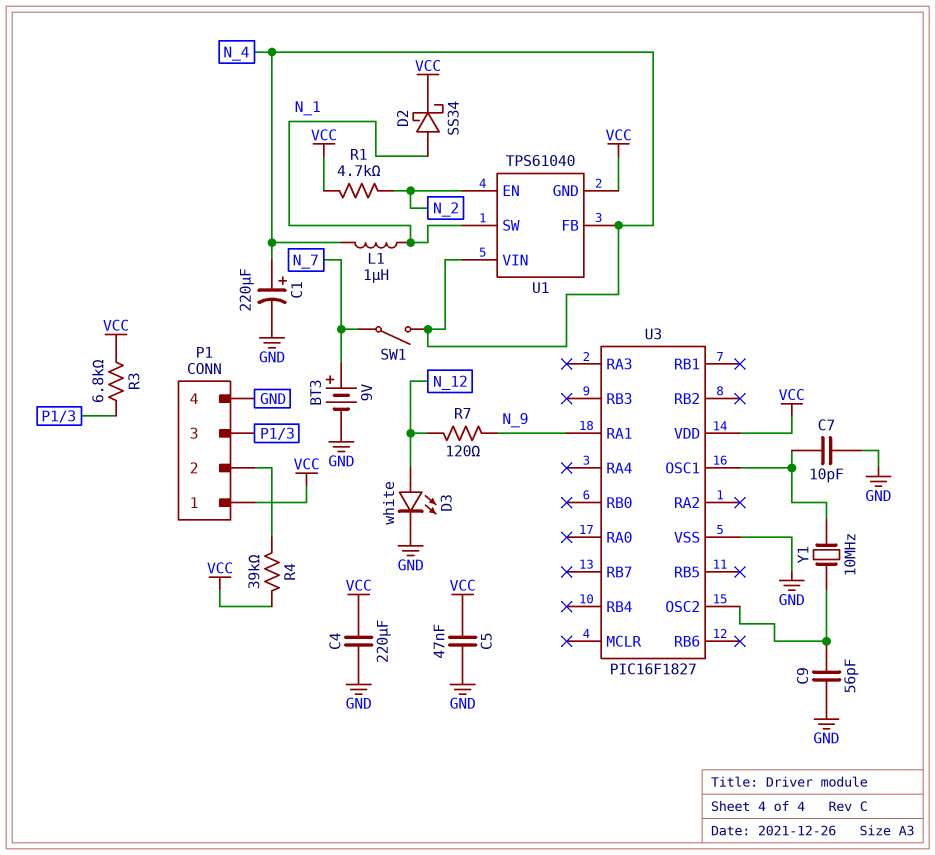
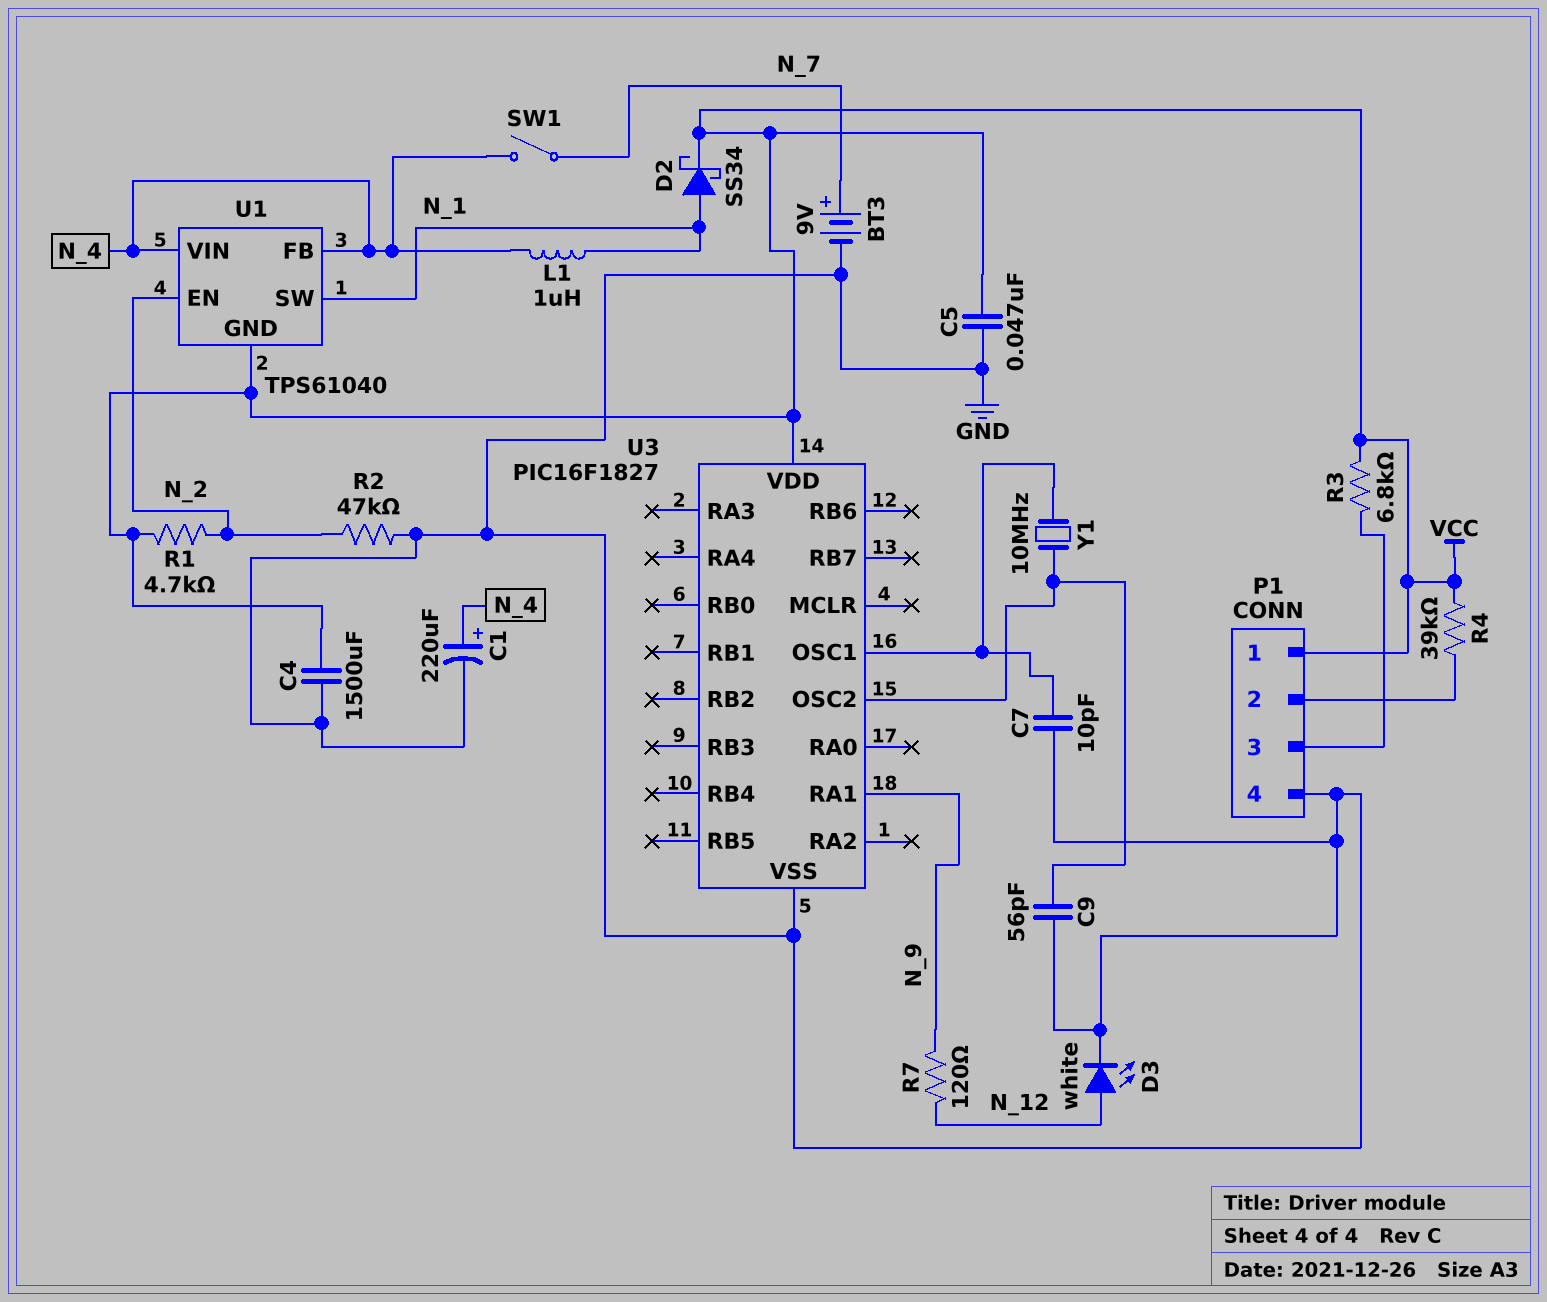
C4: 220uF (GND, VCC) -> 1500uF (GND, VCC)
R2: none -> 47k (GND, N_2)

